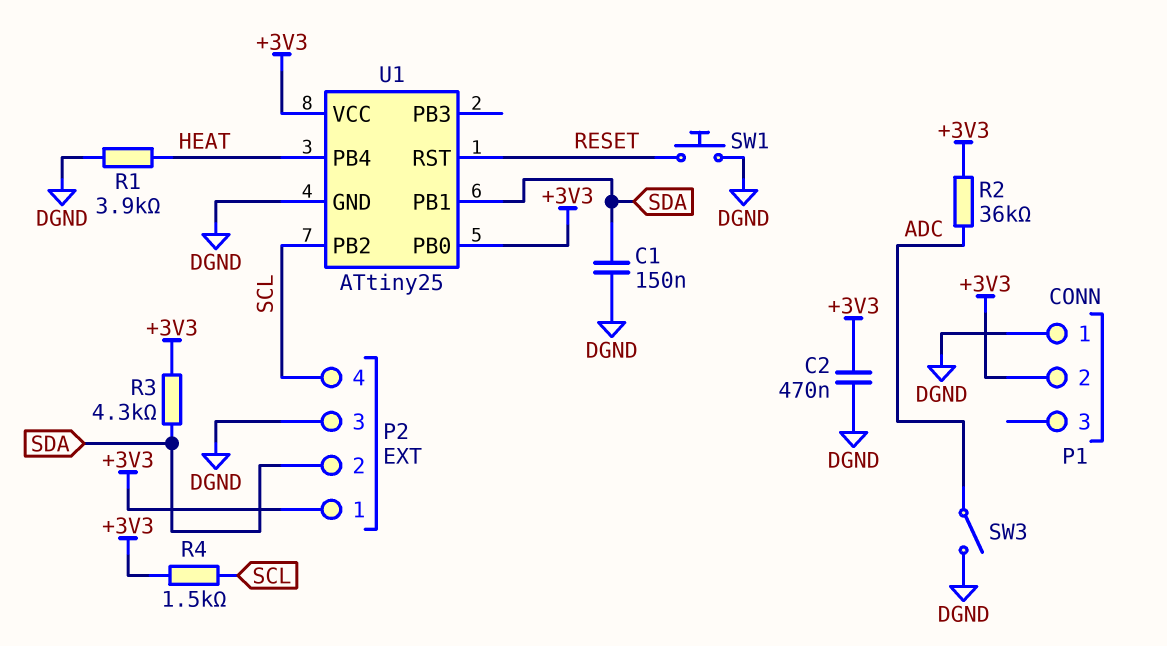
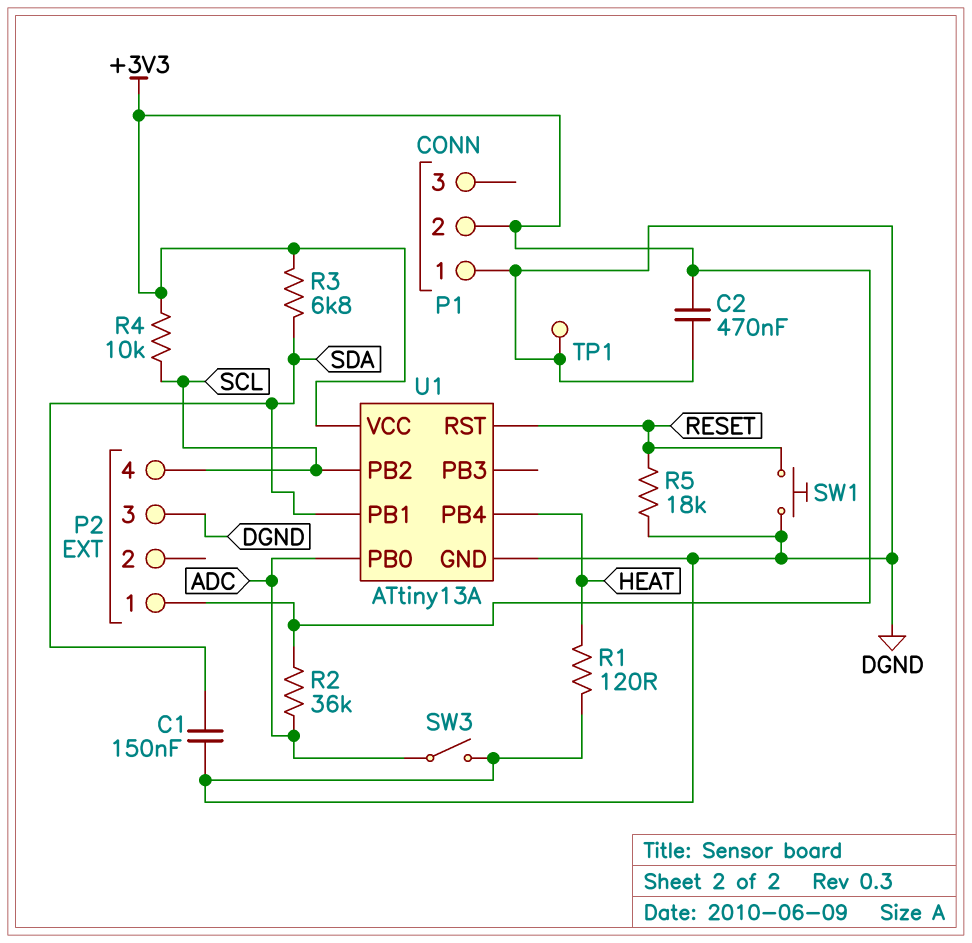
P2 pin 2: SDA -> none
R1: 3.9k (DGND, HEAT) -> 120 (DGND, HEAT)
R3: 4.3k (+3V3, SDA) -> 6.8k (+3V3, SDA)
R4: 1.5k (+3V3, SCL) -> 10k (+3V3, SCL)
R5: none -> 18k (DGND, RESET)
TP1: none -> test point (DGND)
U1: ATtiny25 -> ATtiny13A
U1 pin PB0: +3V3 -> ADC

